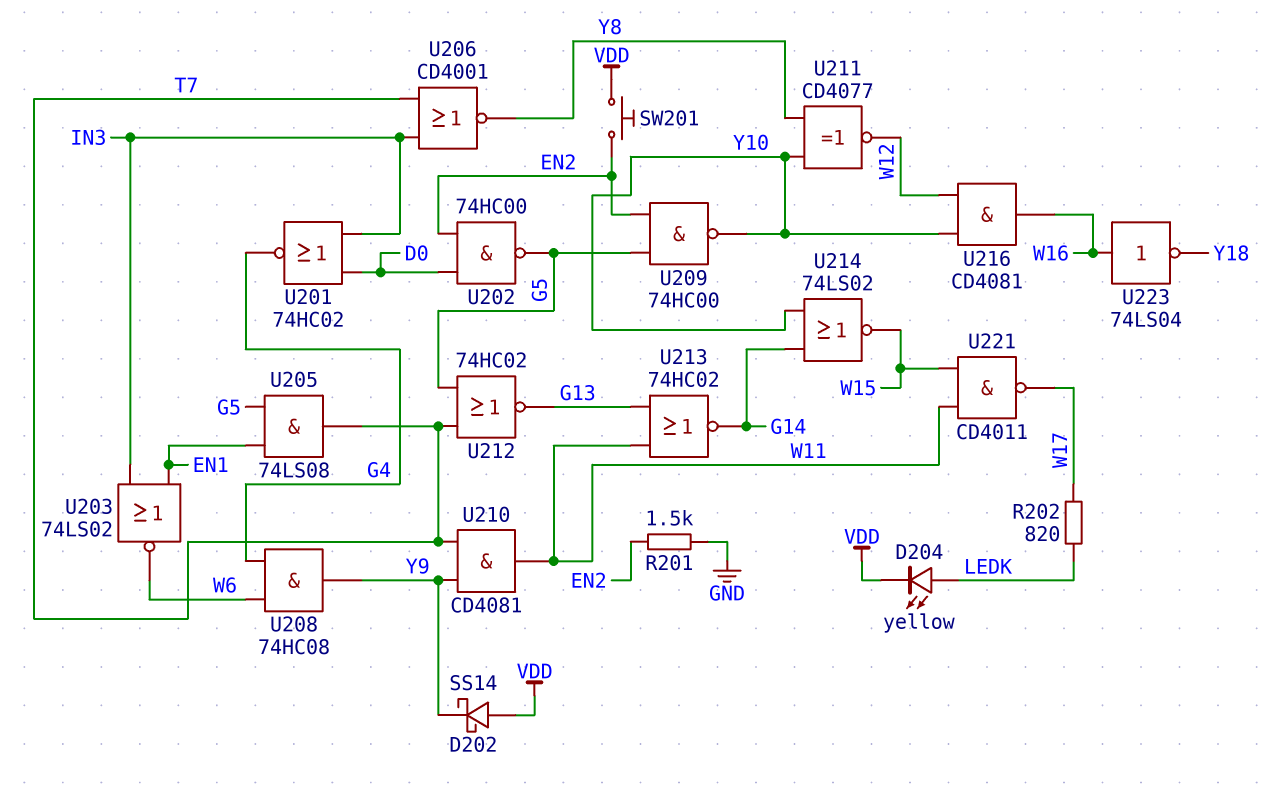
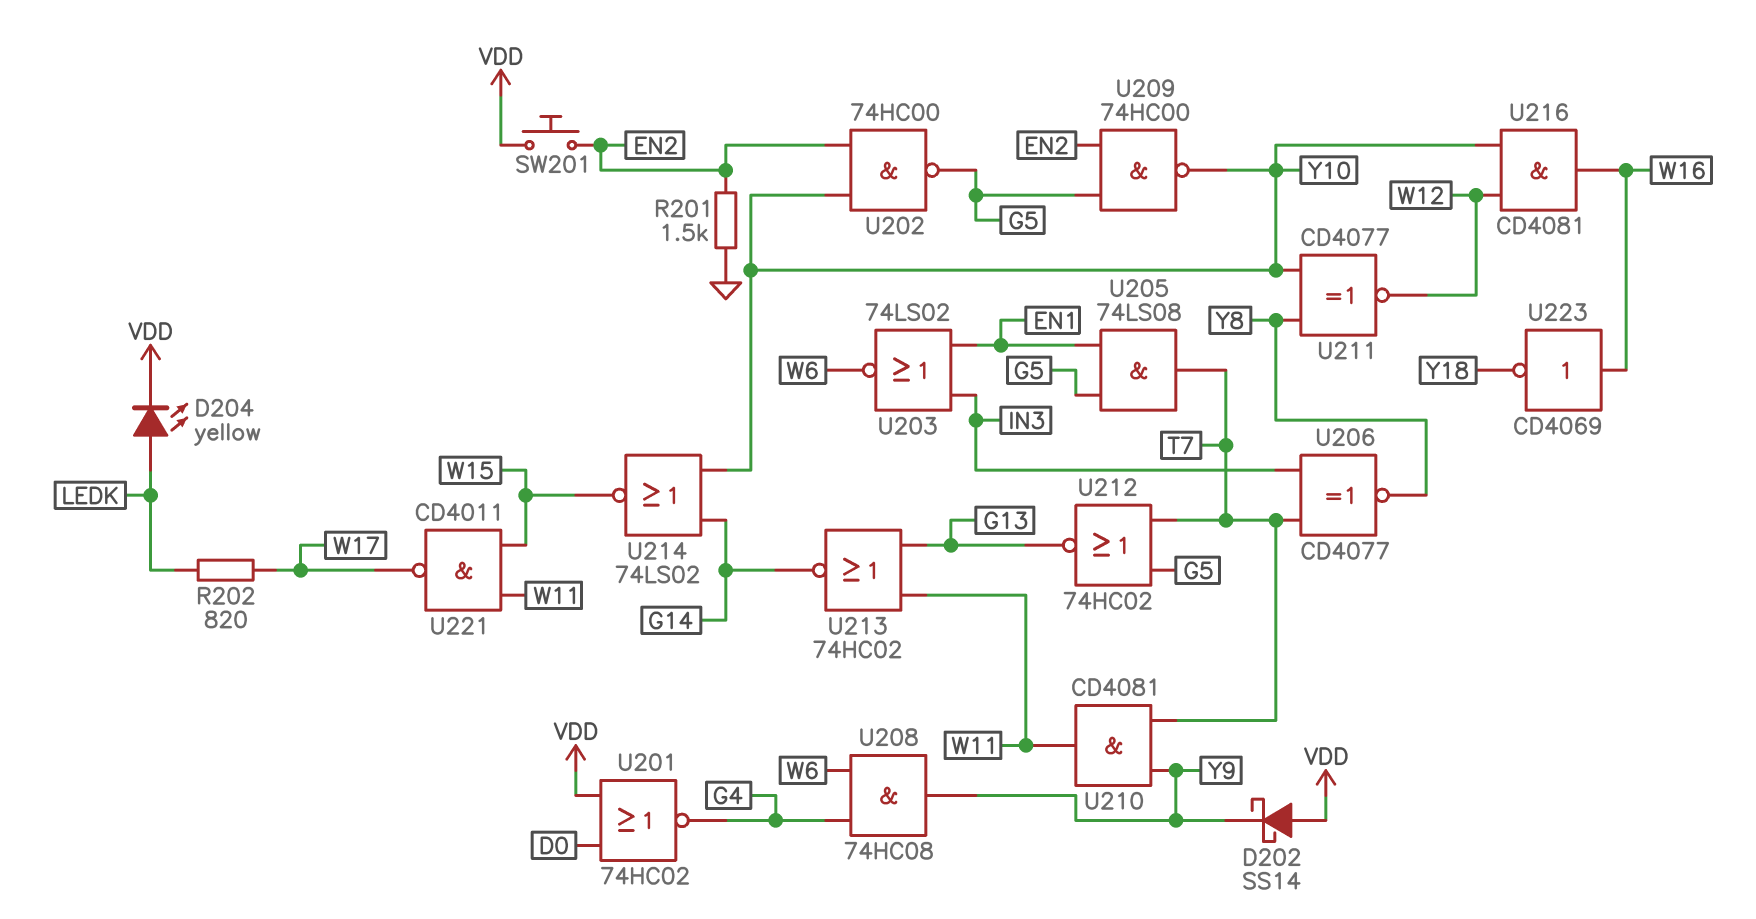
U201: NOR 74HC02 (in D0, in IN3, out G4) -> NOR 74HC02 (in D0, in VDD, out G4)
U202: NAND 74HC00 (in D0, in EN2, out G5) -> NAND 74HC00 (in EN2, in Y10, out G5)
U206: NOR CD4001 (in IN3, in T7, out Y8) -> XNOR CD4077 (in IN3, in T7, out Y8)
U223: NOT 74LS04 (in W16, out Y18) -> NOT CD4069 (in W16, out Y18)

